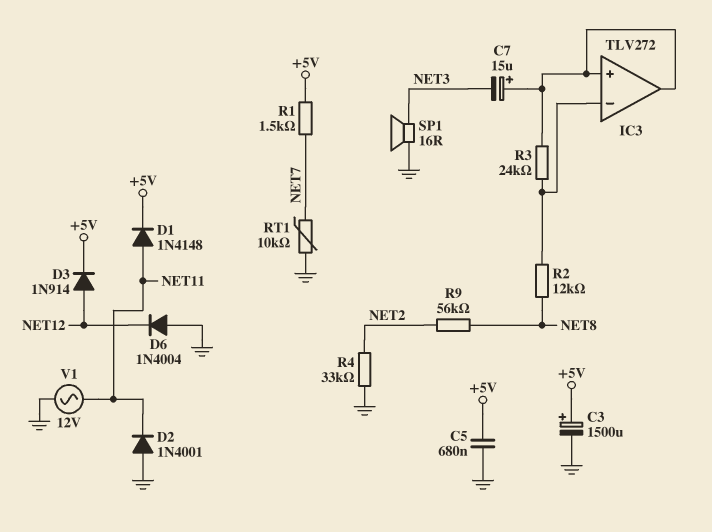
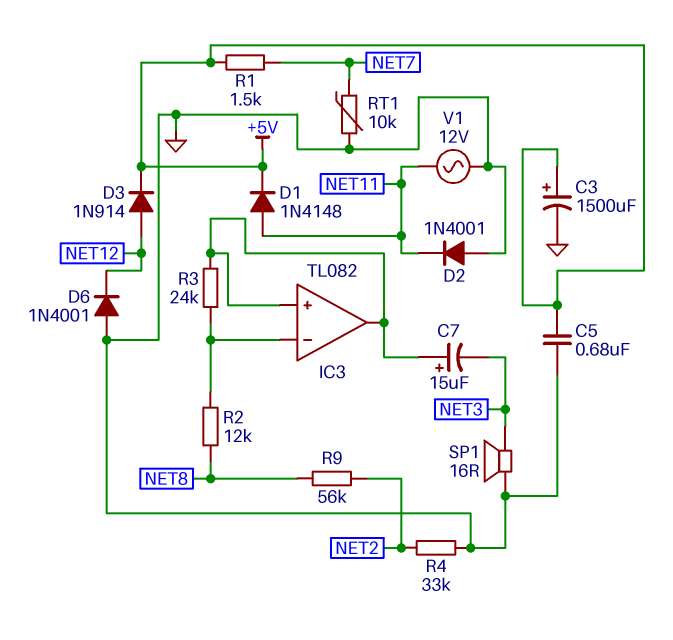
D6: diode 1N4004 (A GND, K NET12) -> diode 1N4001 (A GND, K NET12)
IC3: TLV272 -> TL082

